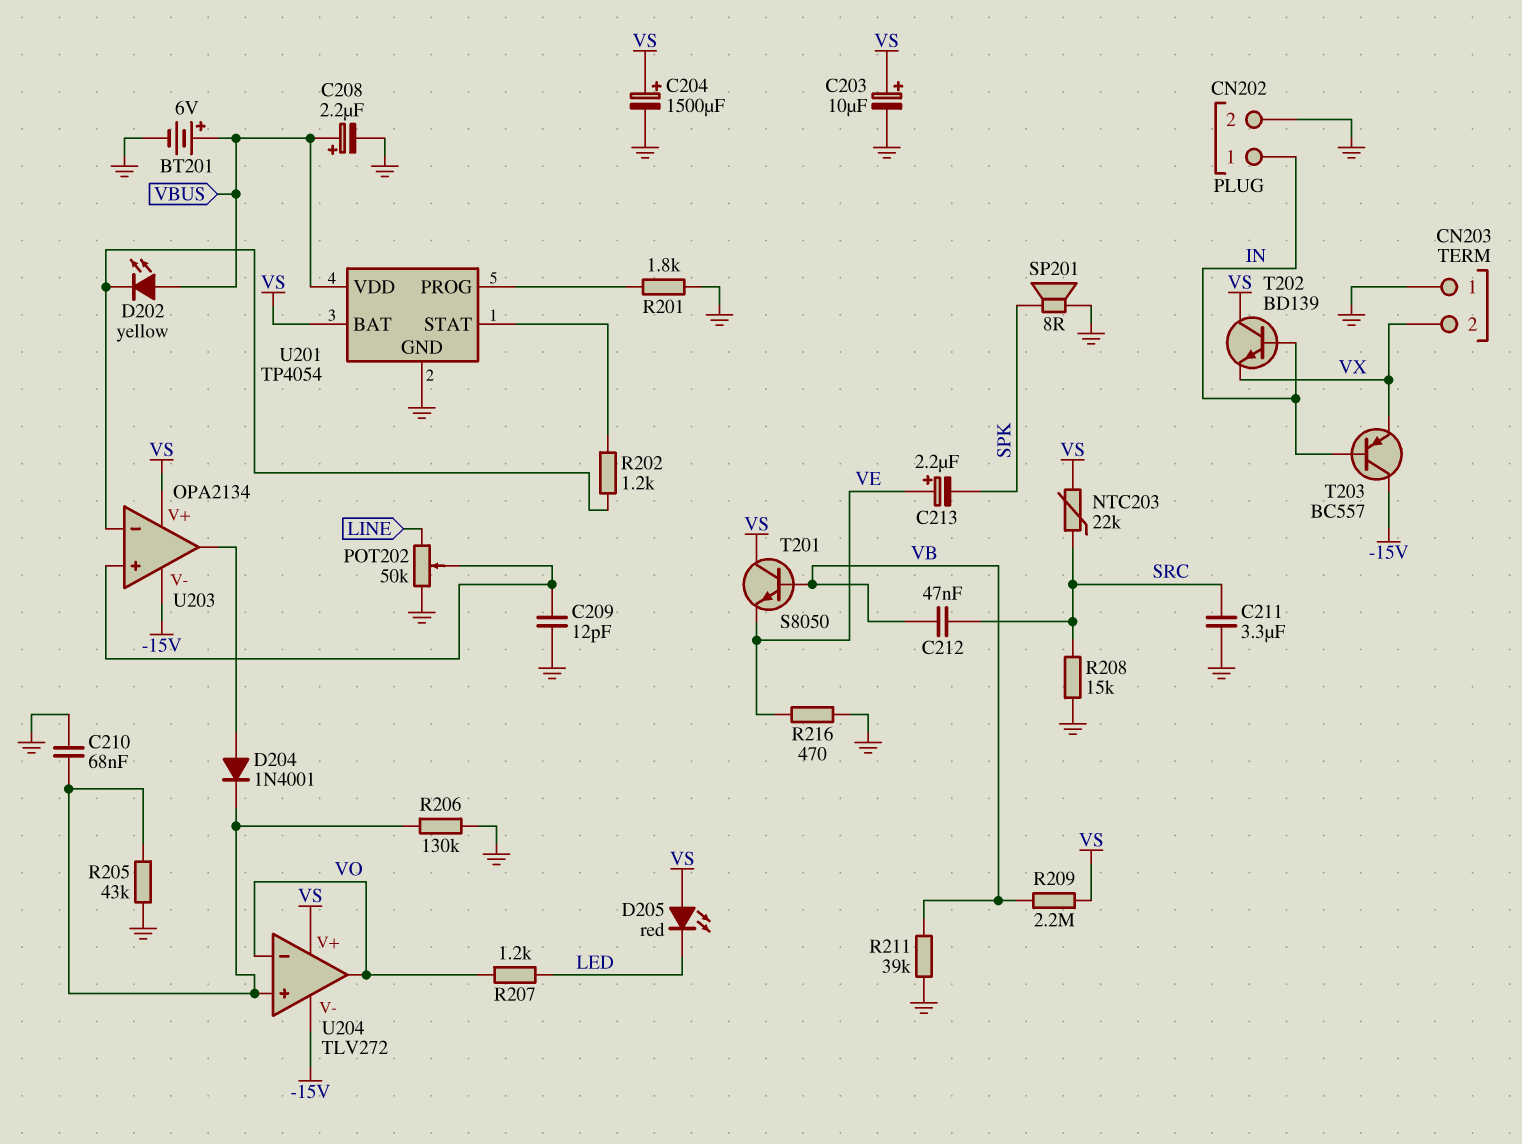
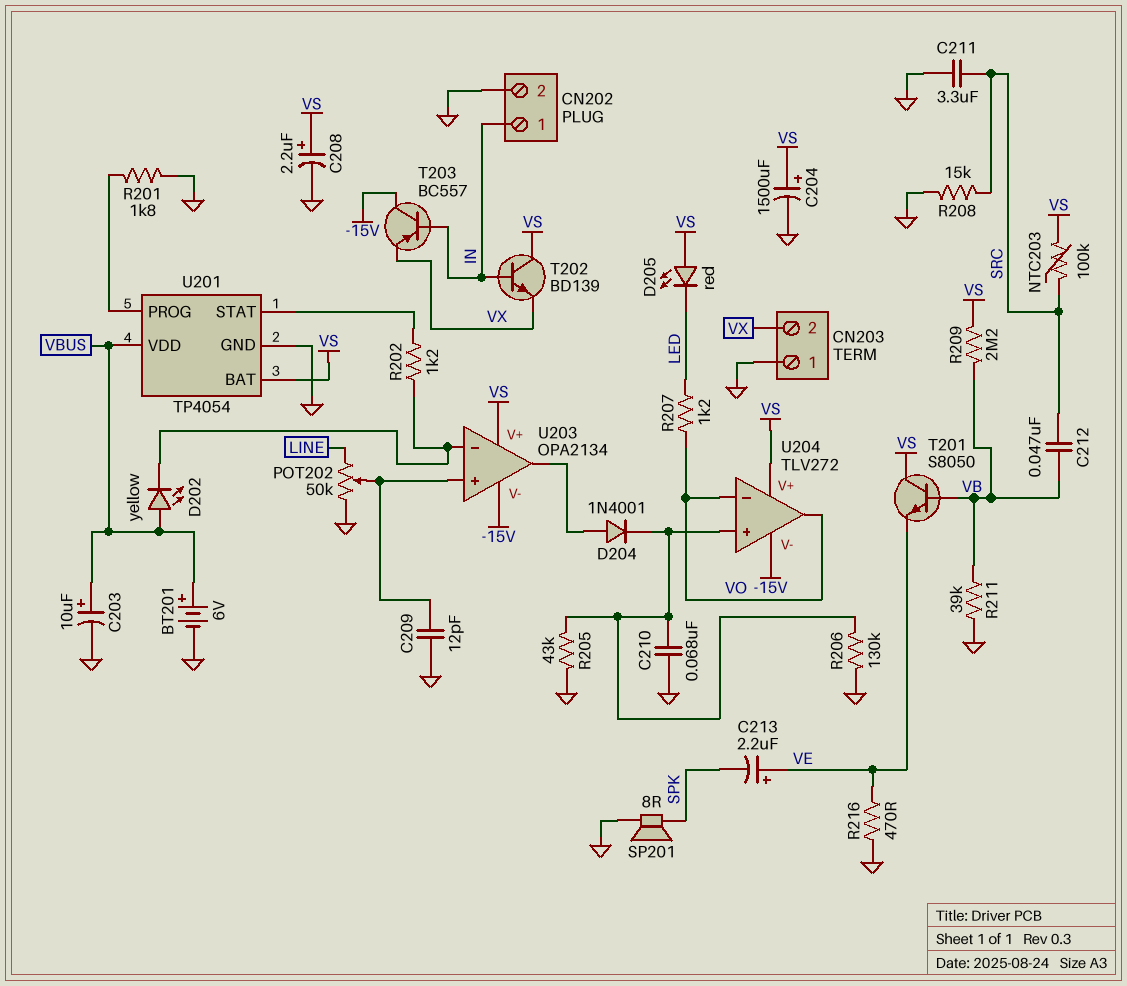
C203: 10uF (plus VS, minus GND) -> 10uF (plus VBUS, minus GND)
C208: 2.2uF (plus VBUS, minus GND) -> 2.2uF (plus VS, minus GND)
NTC203: 22k (SRC, VS) -> 100k (SRC, VS)

